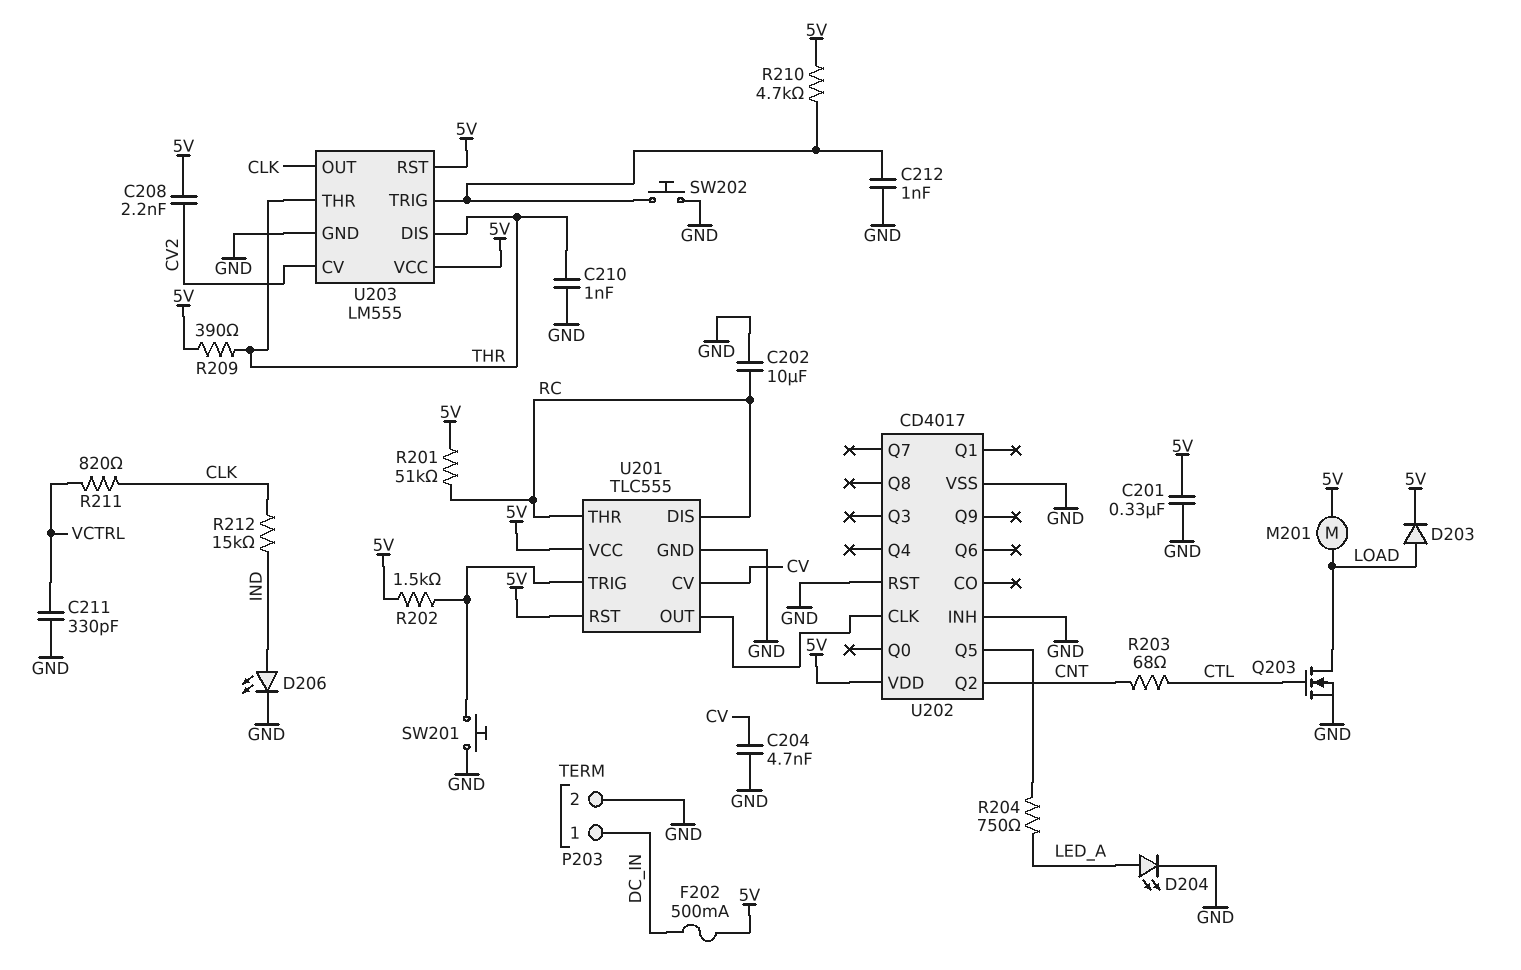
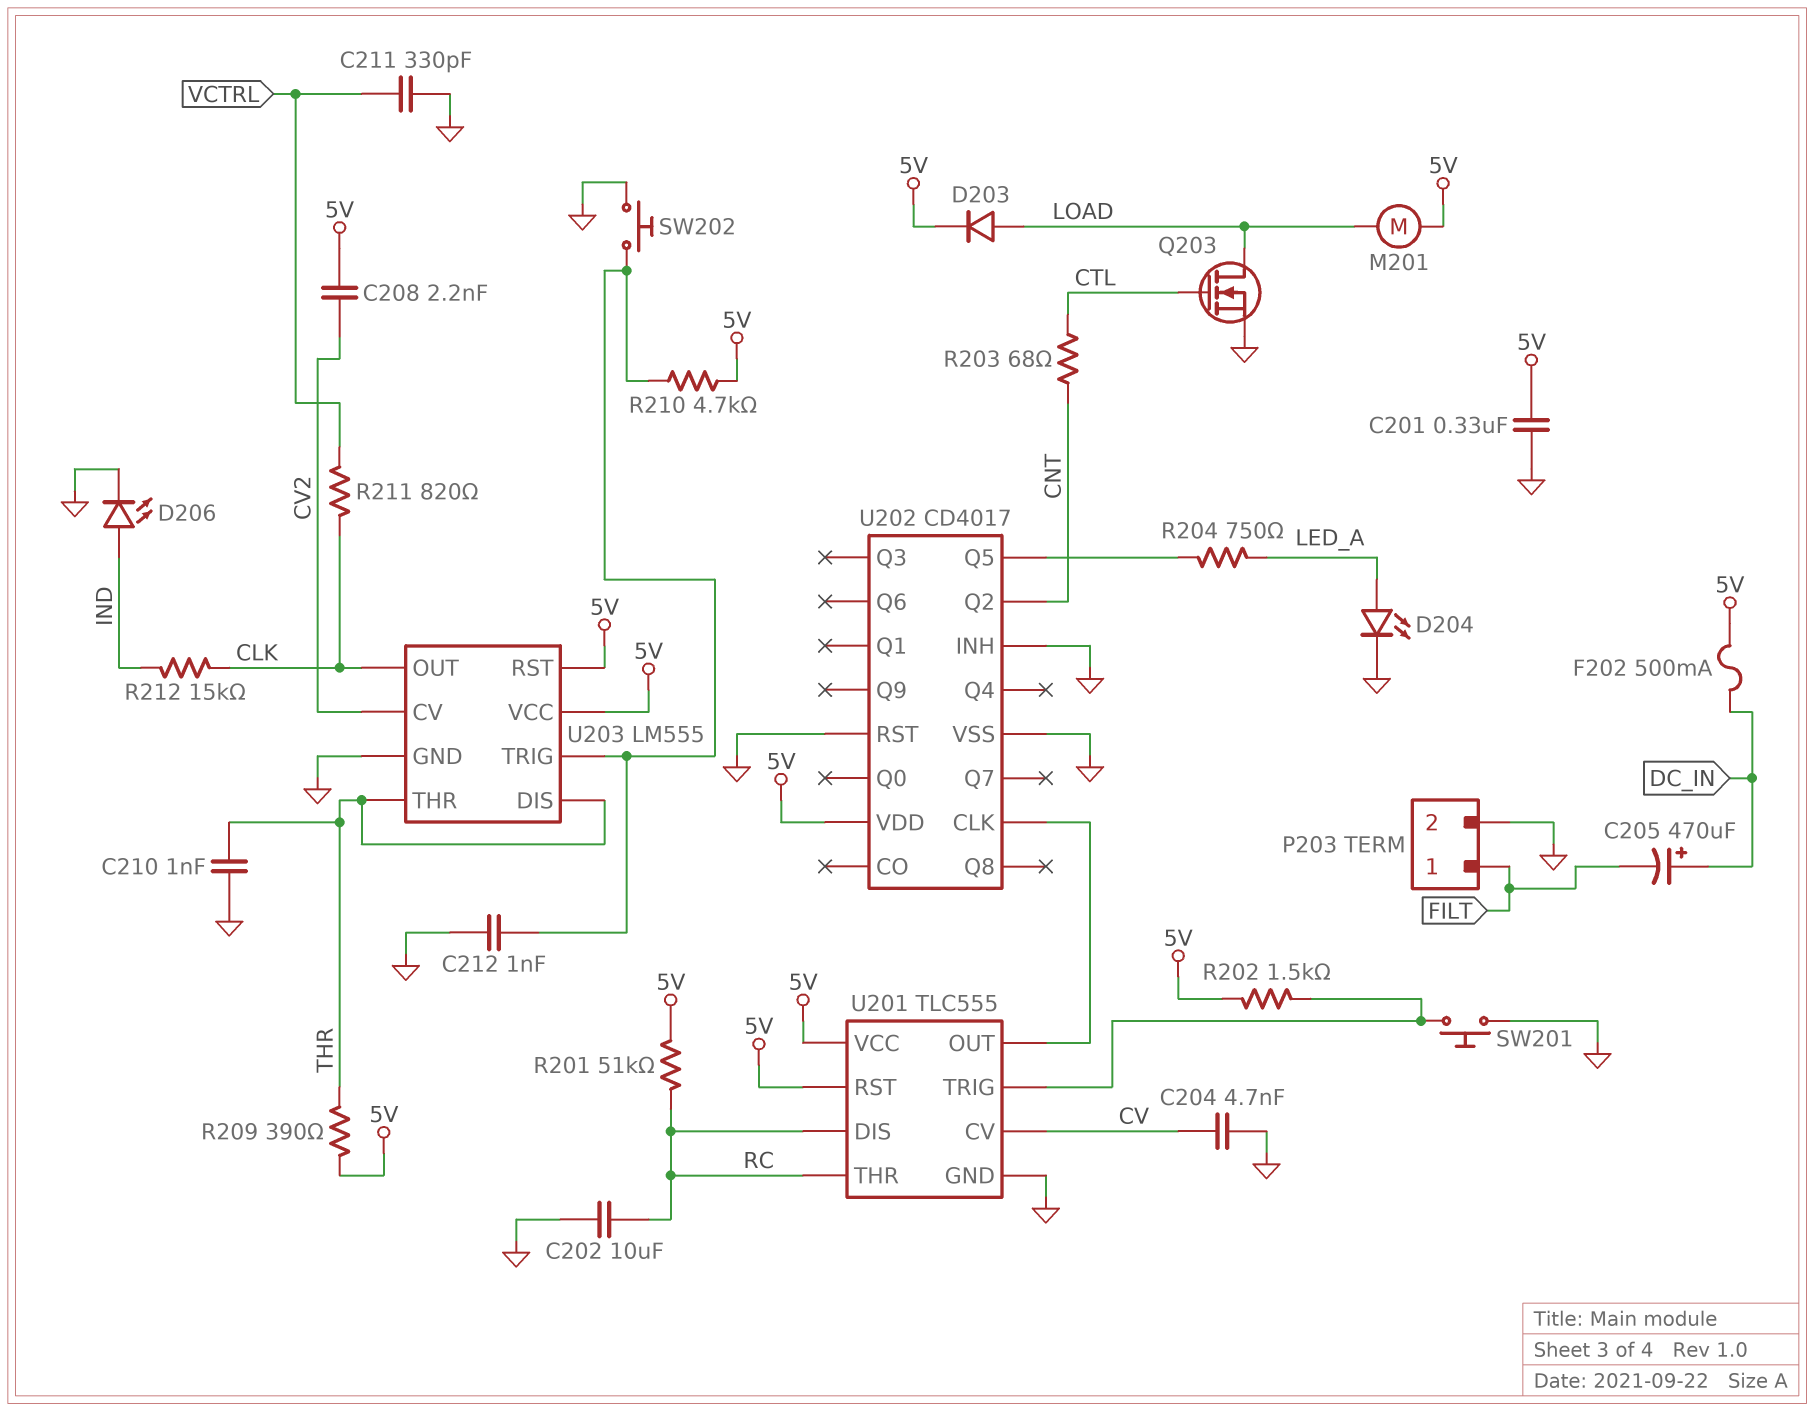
C205: none -> 470uF (plus DC_IN, minus FILT)
P203 pin 1: DC_IN -> FILT

